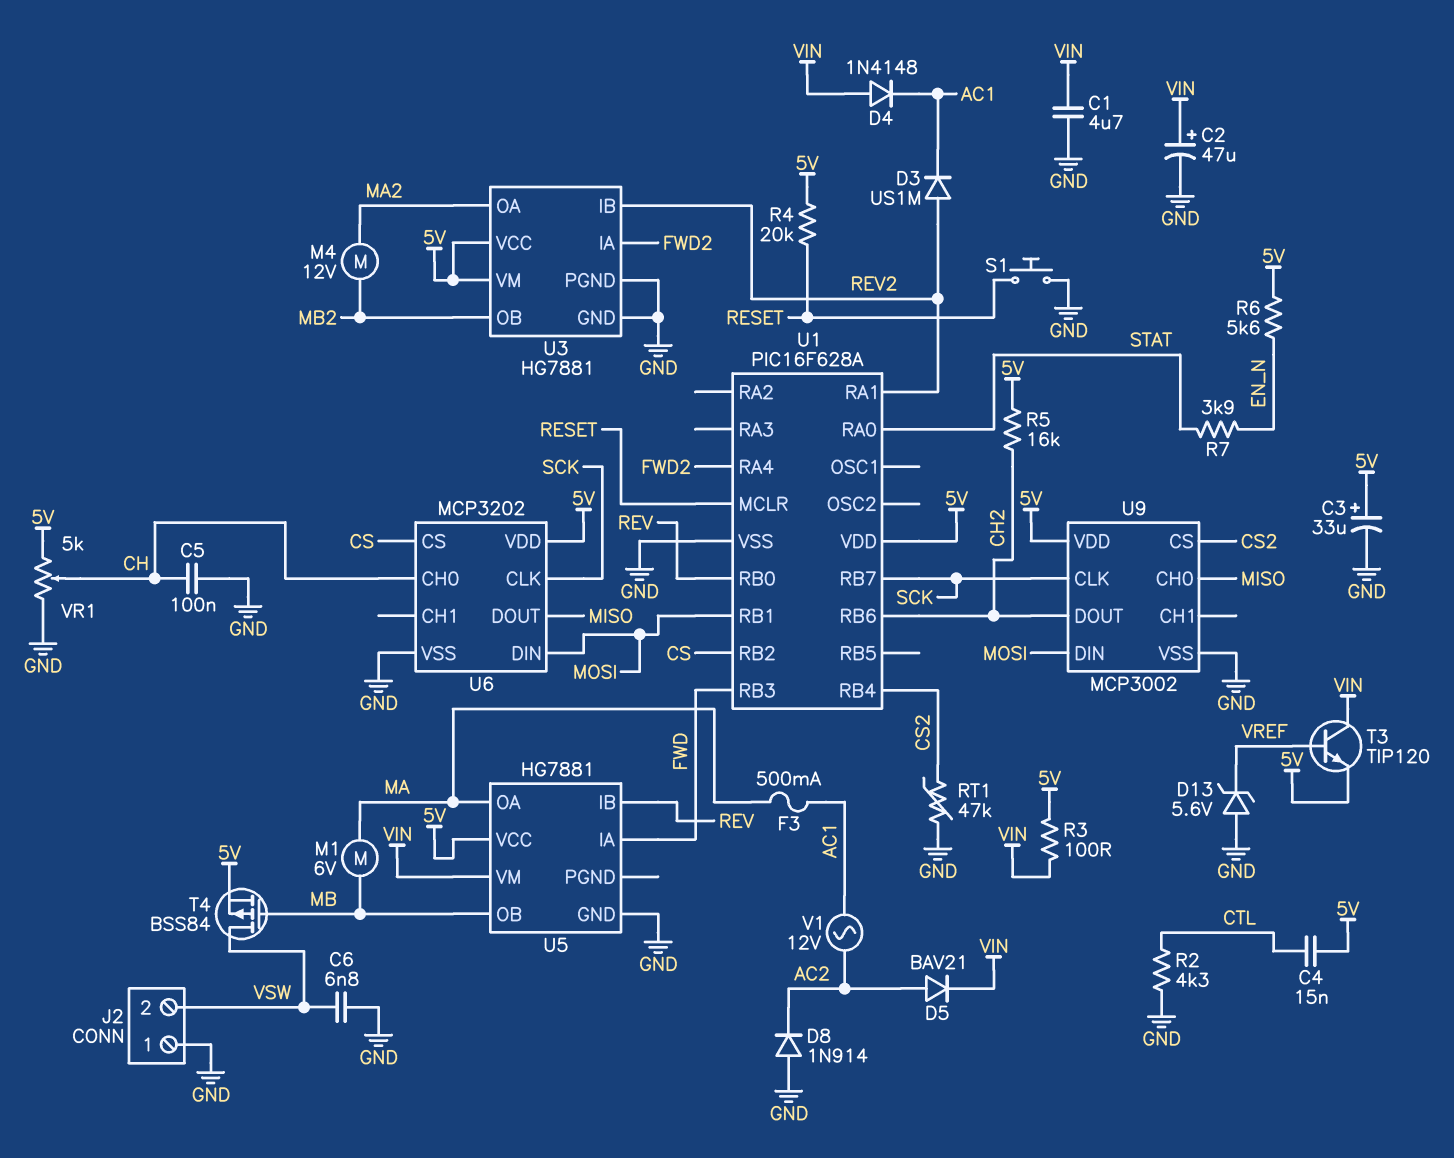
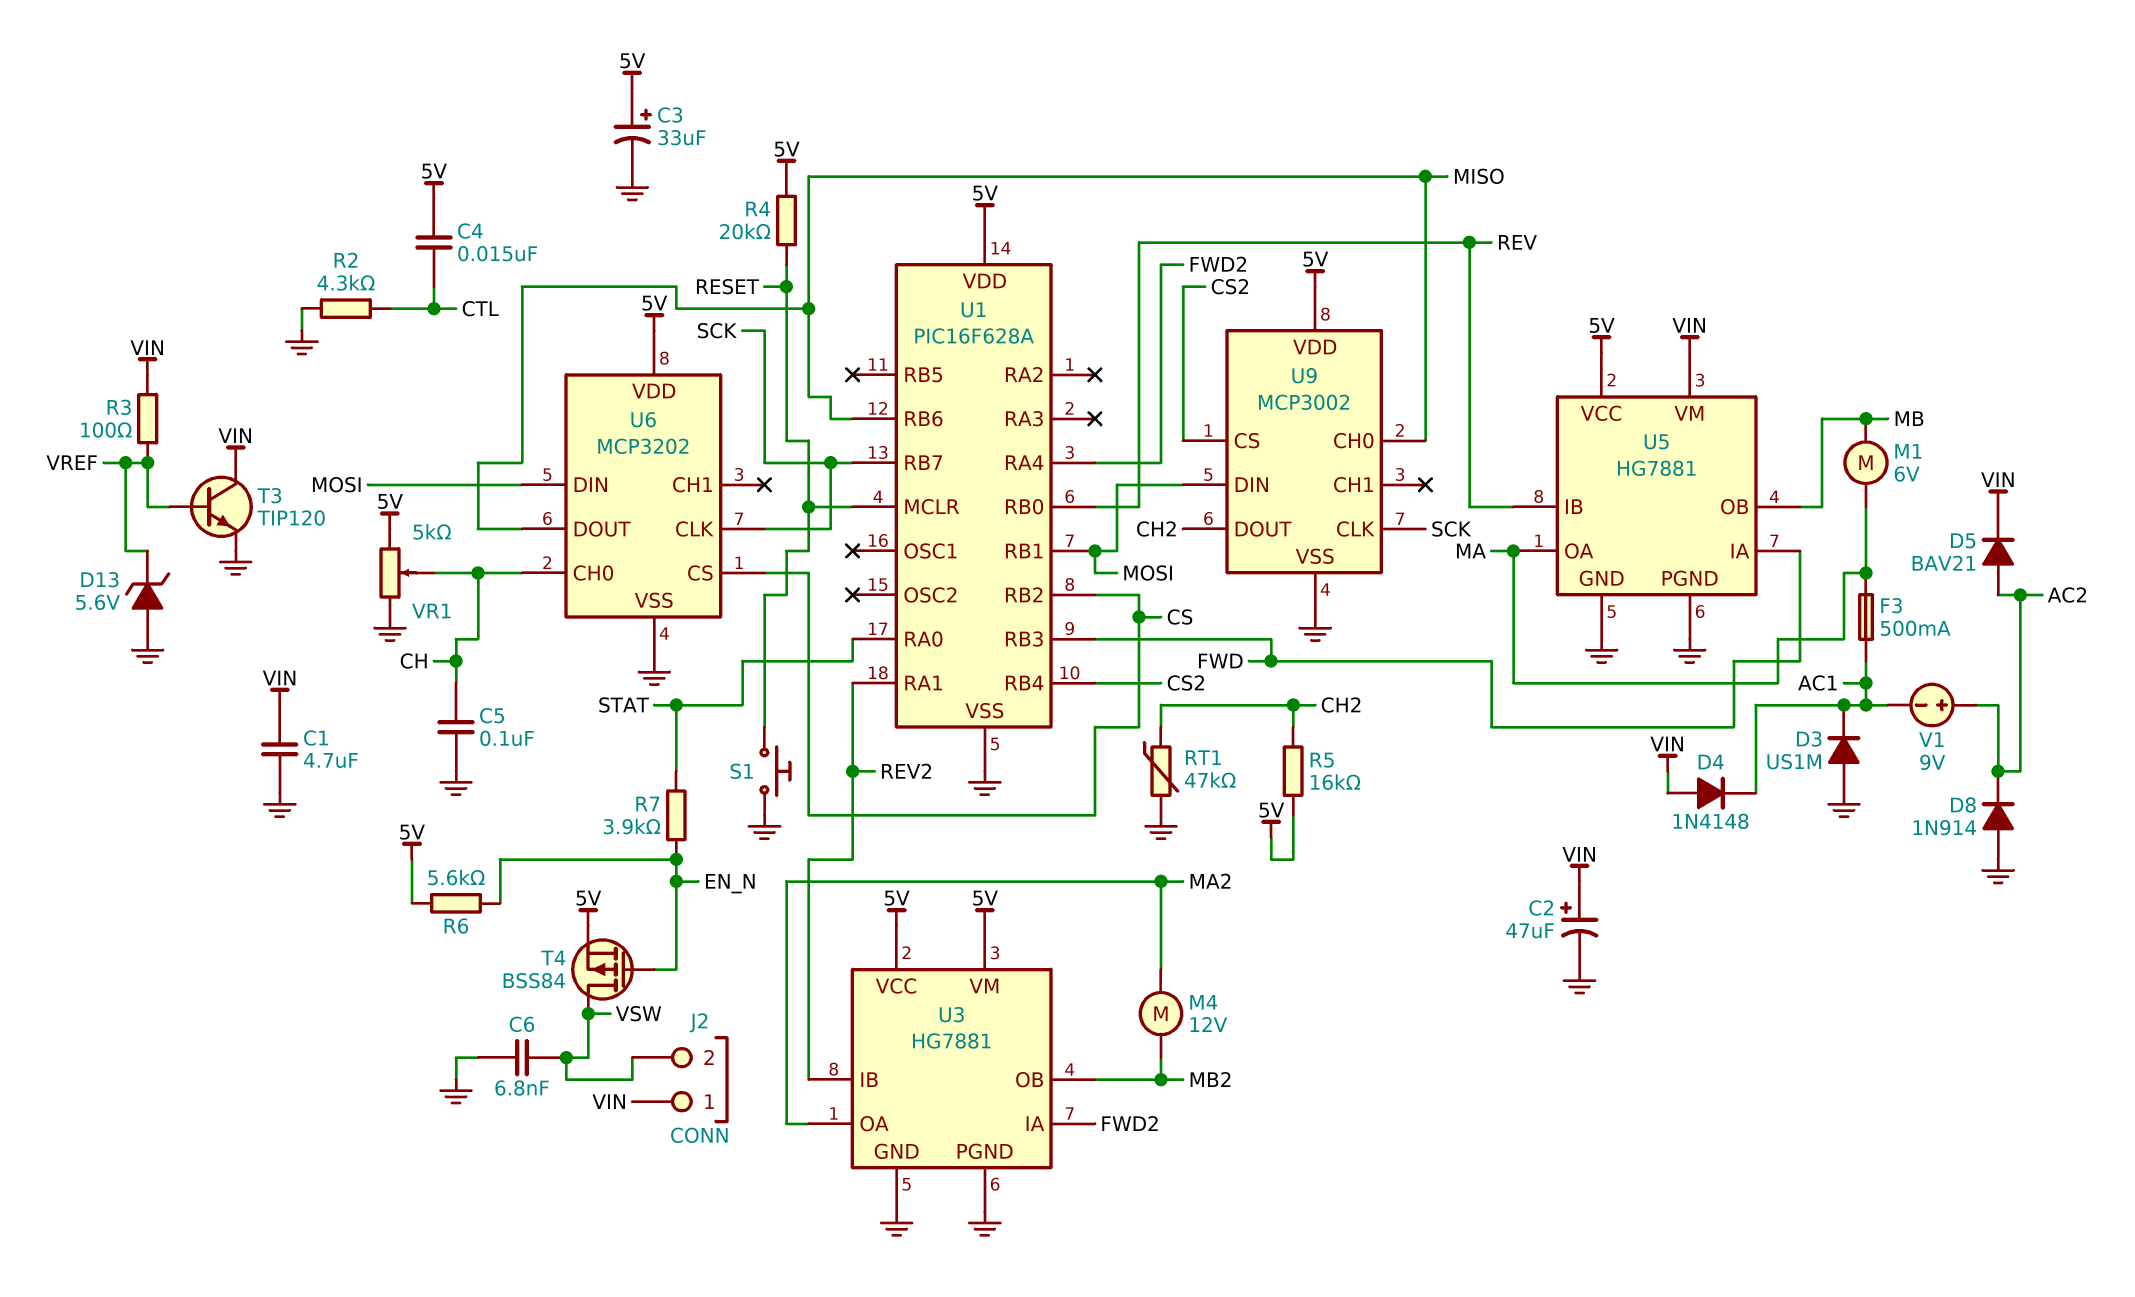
D3: diode US1M (A REV2, K AC1) -> diode US1M (A GND, K AC1)
J2 pin 1: GND -> VIN
R3: 100 (5V, VIN) -> 100 (VIN, VREF)
RT1: 47k (CS2, GND) -> 47k (CH2, GND)
T3: NPN TIP120 (B VREF, C VIN, E 5V) -> NPN TIP120 (B VREF, C VIN, E GND)
T4: PMOS BSS84 (G MB, D VSW, S 5V) -> PMOS BSS84 (G EN_N, D VSW, S 5V)
U1 pin RB6: CH2 -> MISO
U5 pin PGND: none -> GND
V1: AC 12V (AC1, AC2) -> 9V (plus AC2, minus AC1)

